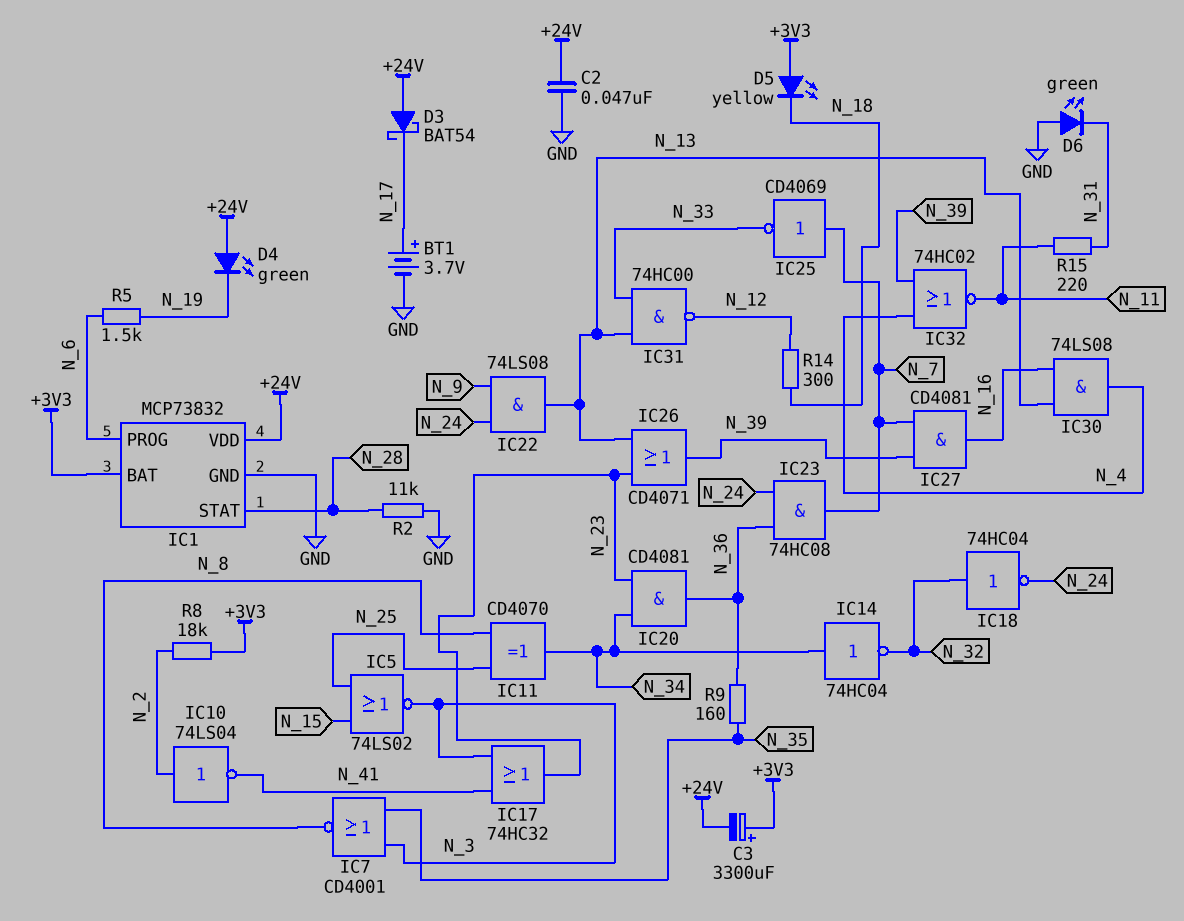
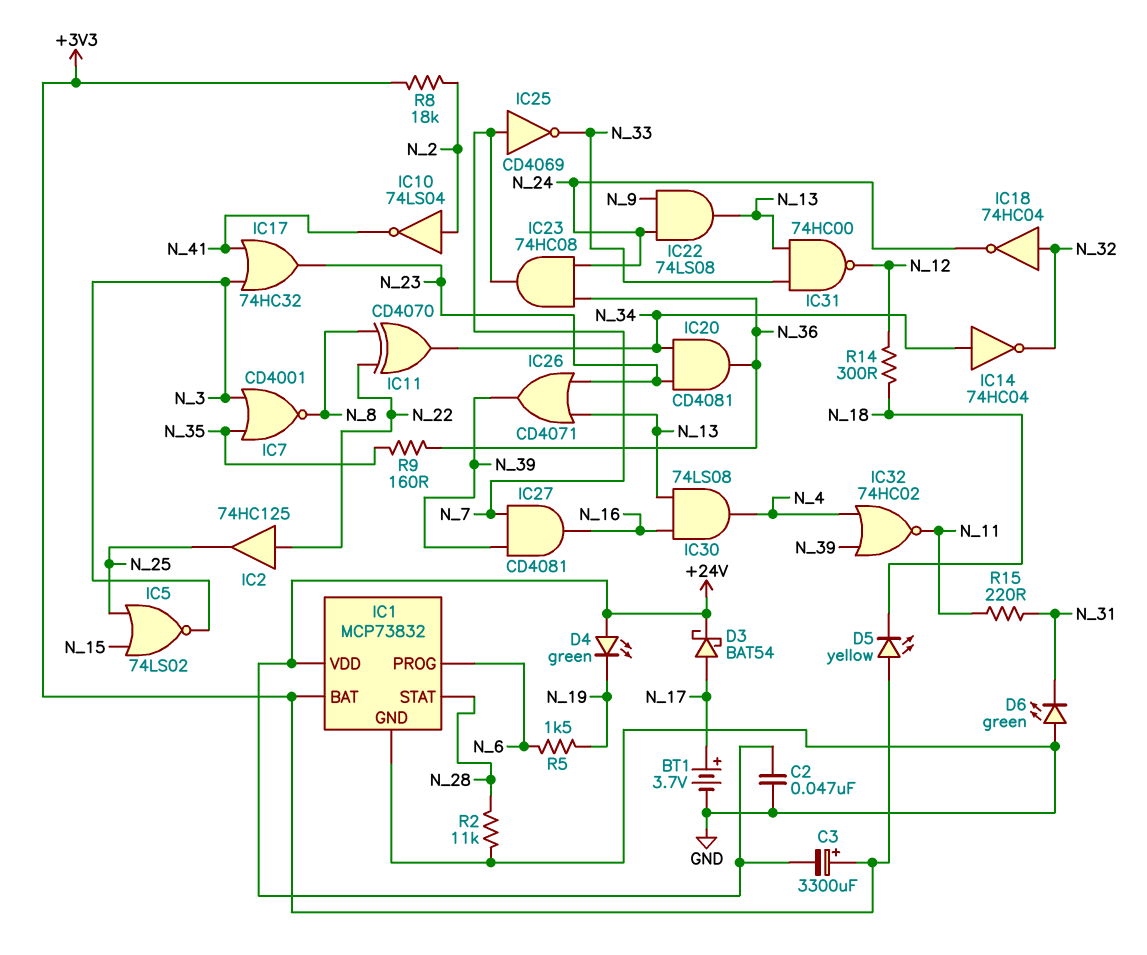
D3: schottky BAT54 (A +24V, K N_17) -> schottky BAT54 (A N_17, K +24V)
IC2: none -> buffer 74HC125 (in N_22, out N_25)
IC11: XOR CD4070 (in N_8, in N_25, out N_34) -> XOR CD4070 (in N_8, in N_22, out N_34)

